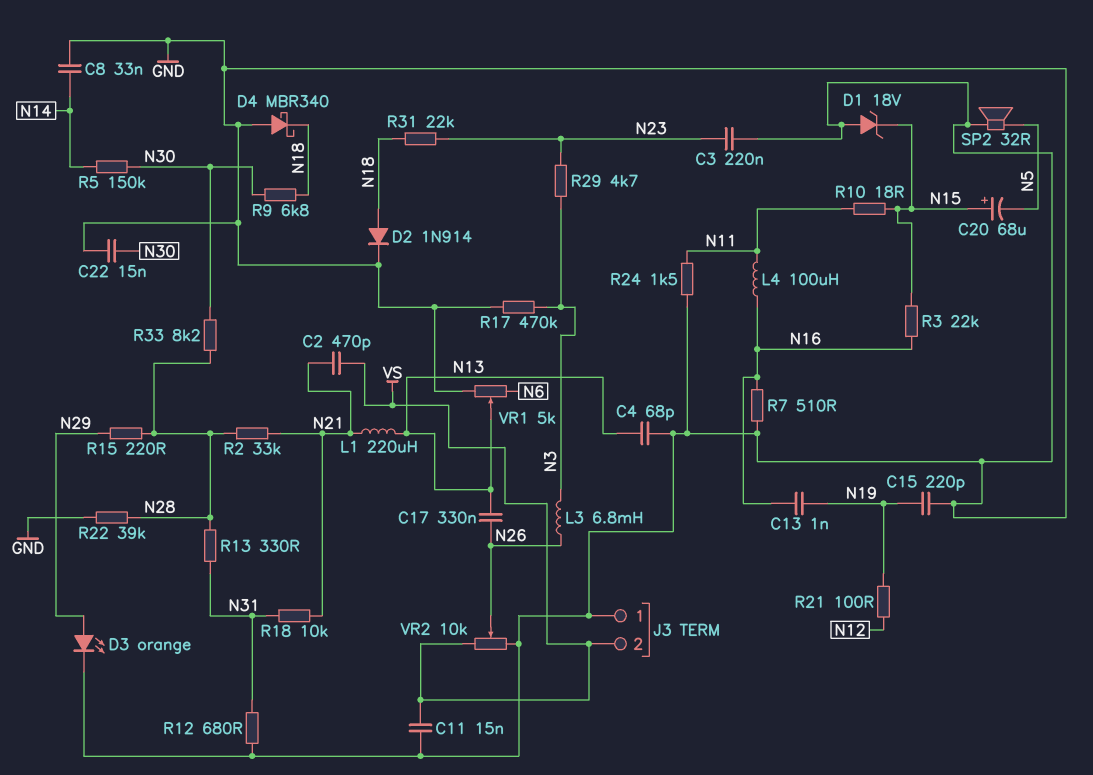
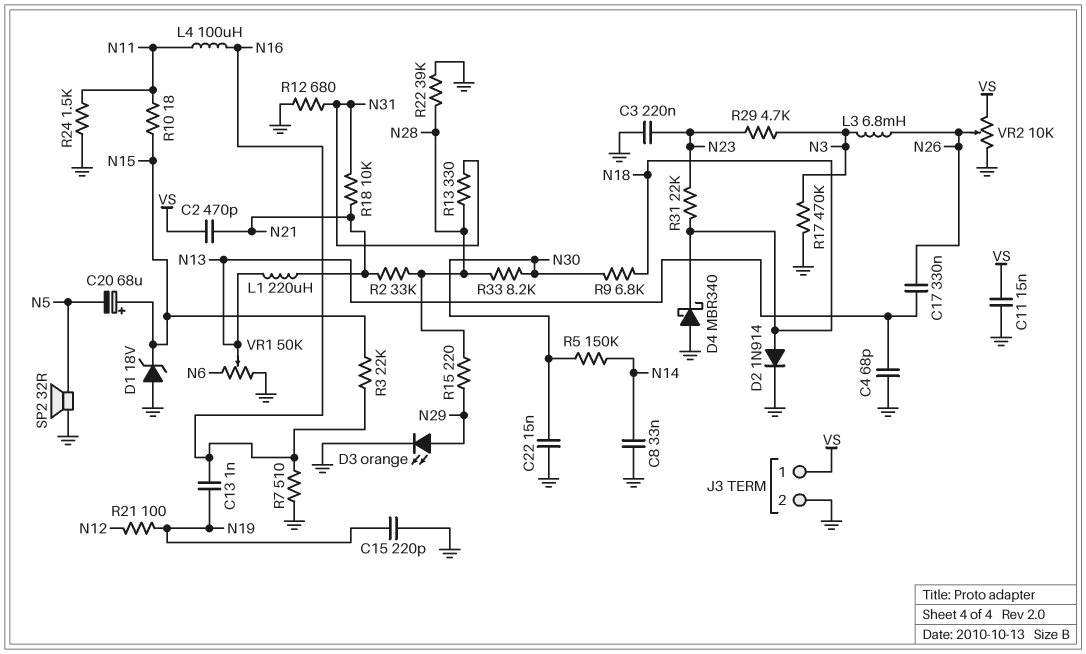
J3 pin 1: GND -> VS
J3 pin 2: VS -> GND
VR1: 5k (GND, N6, wiper N13) -> 50k (GND, N6, wiper N13)

